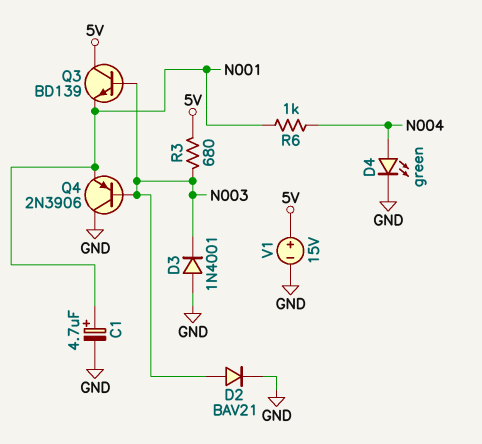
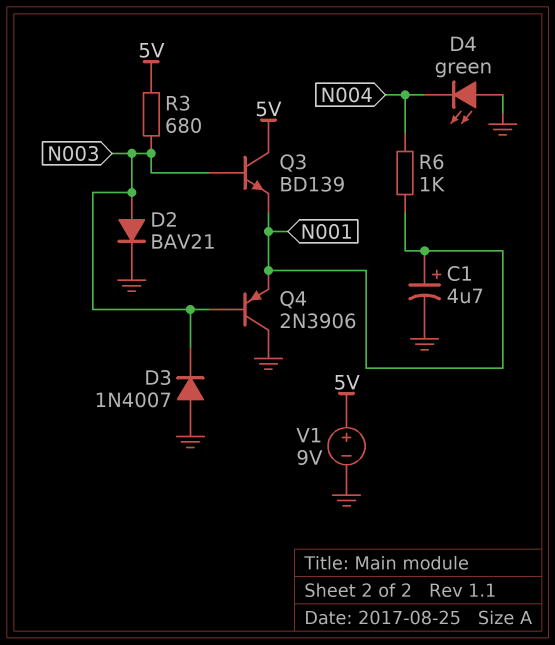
D3: diode 1N4001 (A GND, K N003) -> diode 1N4007 (A GND, K N003)
D4: LED green (A N004, K GND) -> LED green (A GND, K N004)
V1: 15V (plus 5V, minus GND) -> 9V (plus 5V, minus GND)

